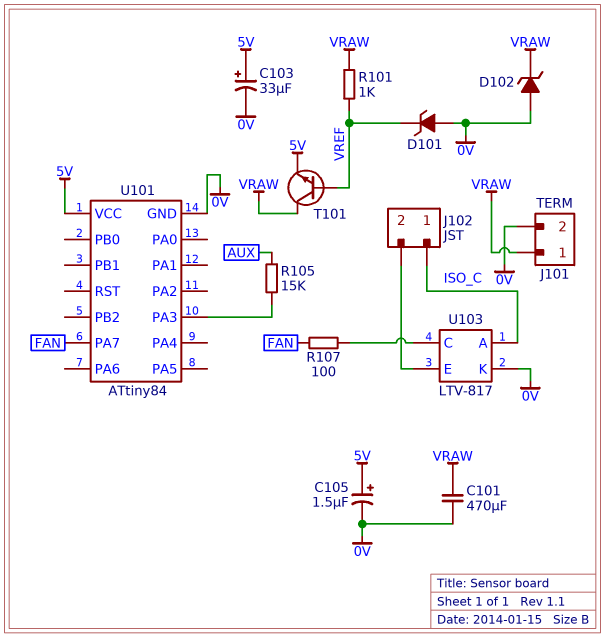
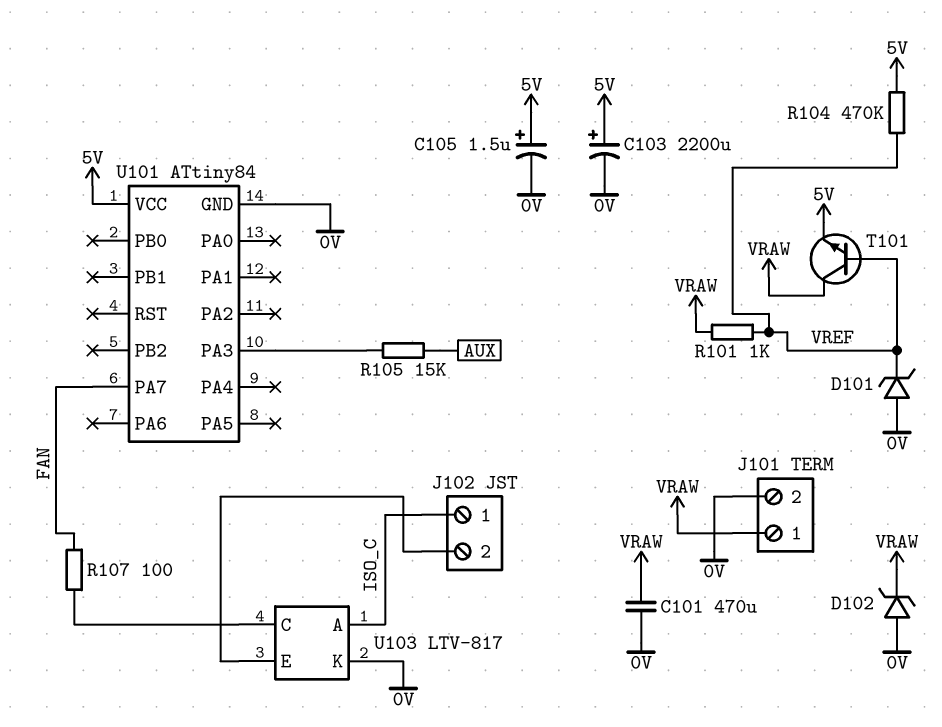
C103: 33uF (plus 5V, minus 0V) -> 2200uF (plus 5V, minus 0V)
R104: none -> 470k (5V, VREF)

